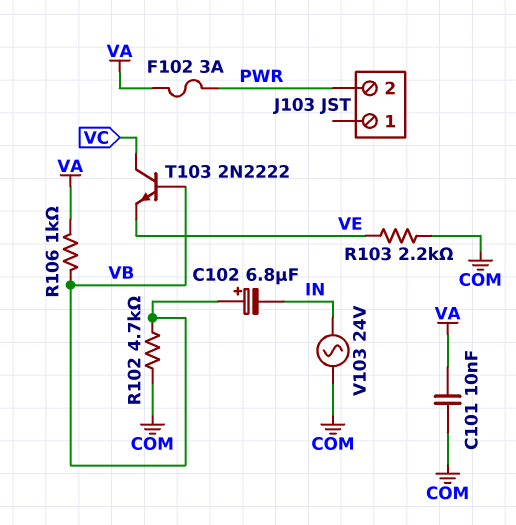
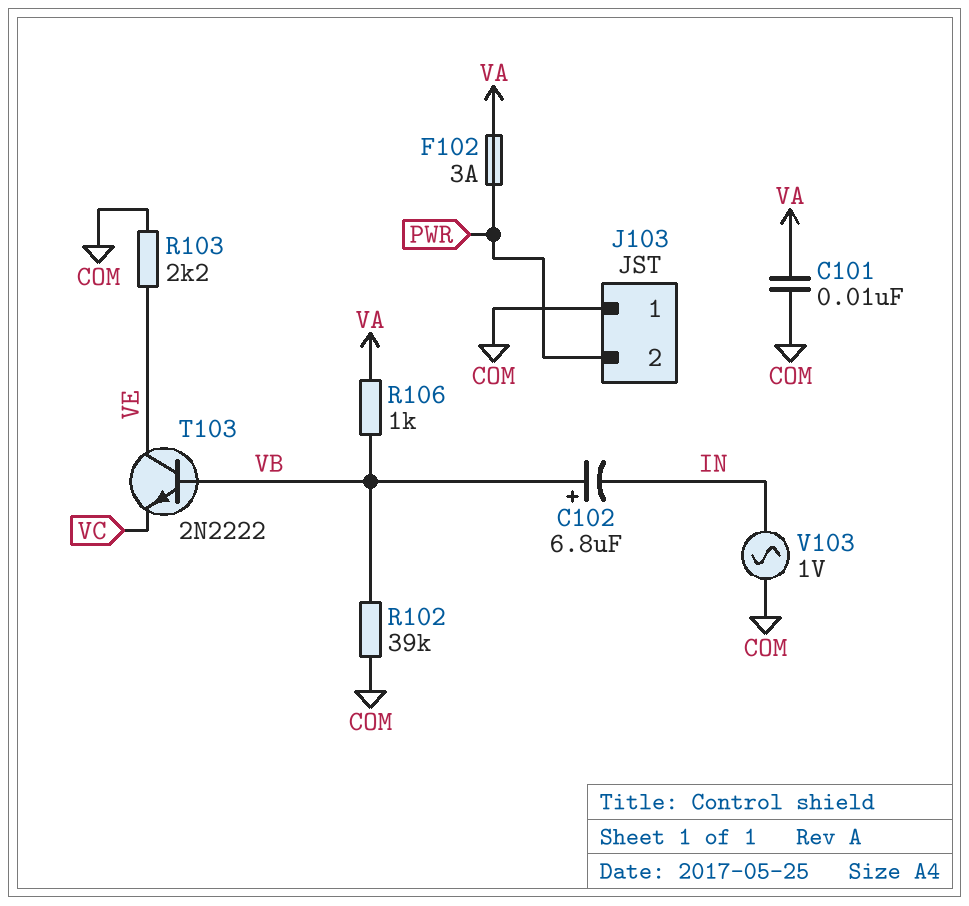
J103 pin 1: none -> COM
R102: 4.7k (COM, VB) -> 39k (COM, VB)
T103: NPN 2N2222 (B VB, C VC, E VE) -> NPN 2N2222 (B VB, C VE, E VC)
V103: AC 24V (COM, IN) -> AC 1V (COM, IN)

